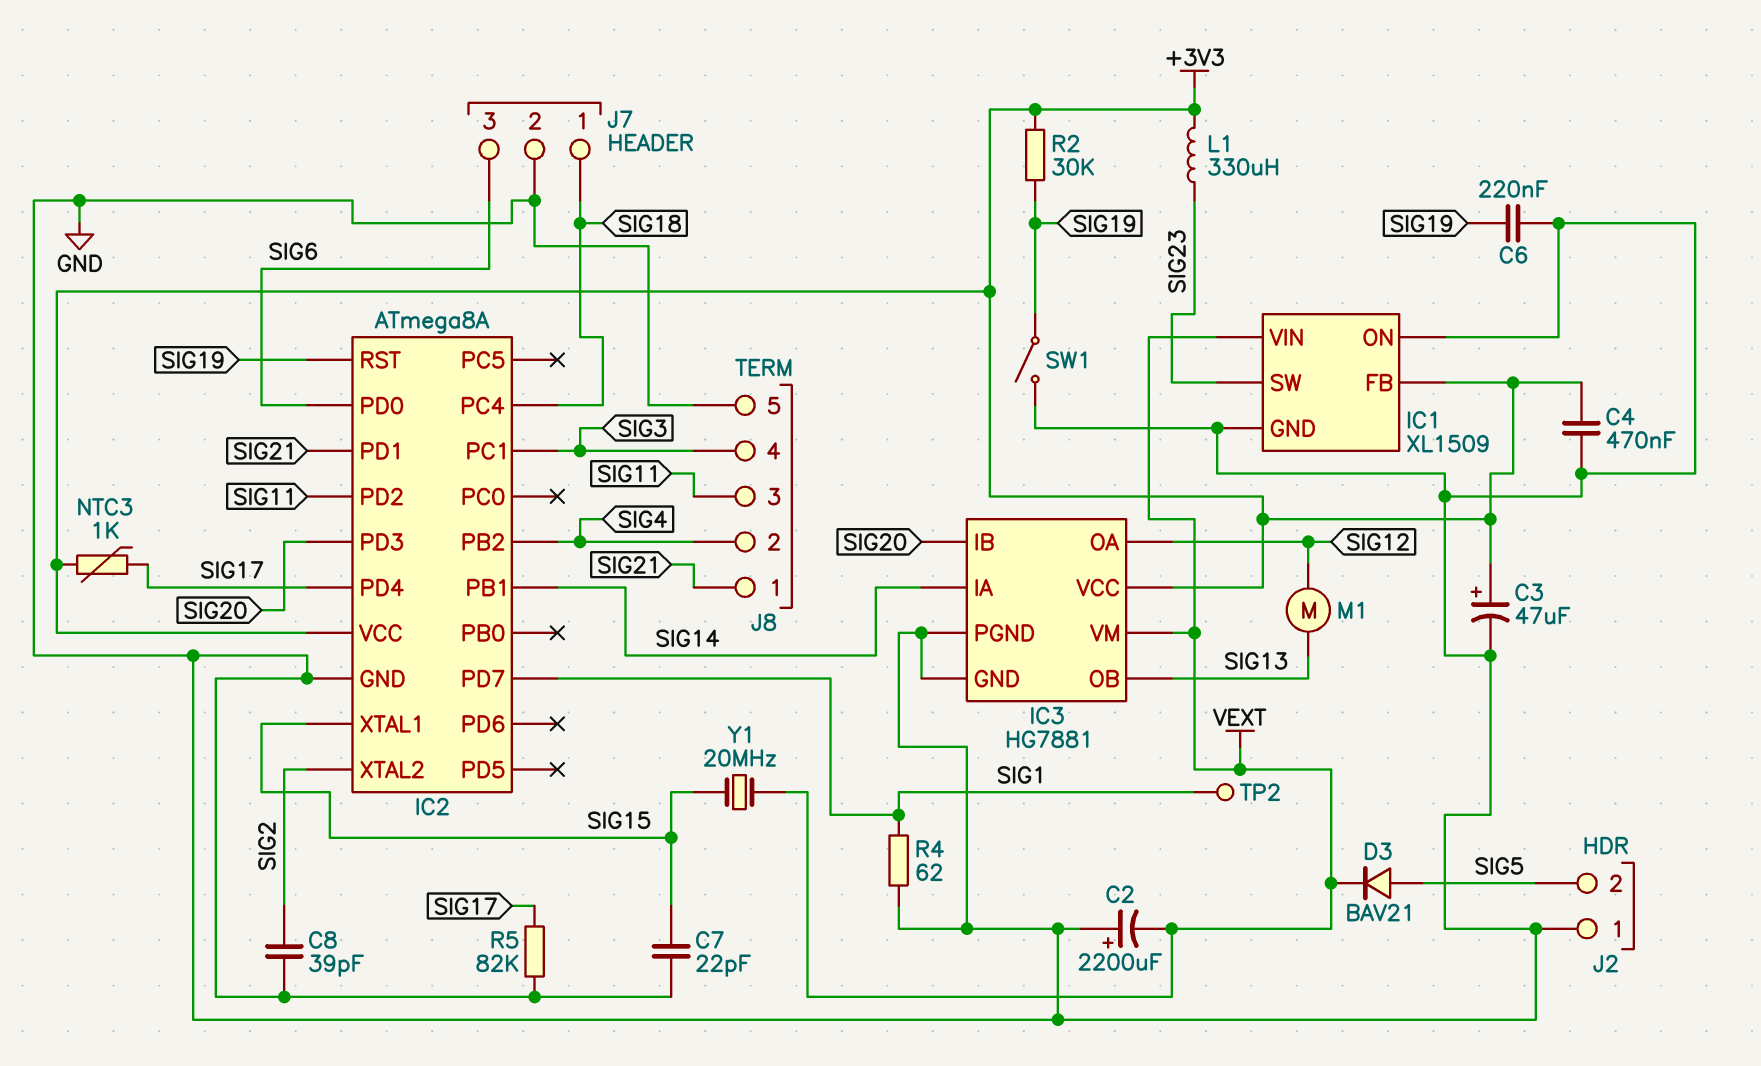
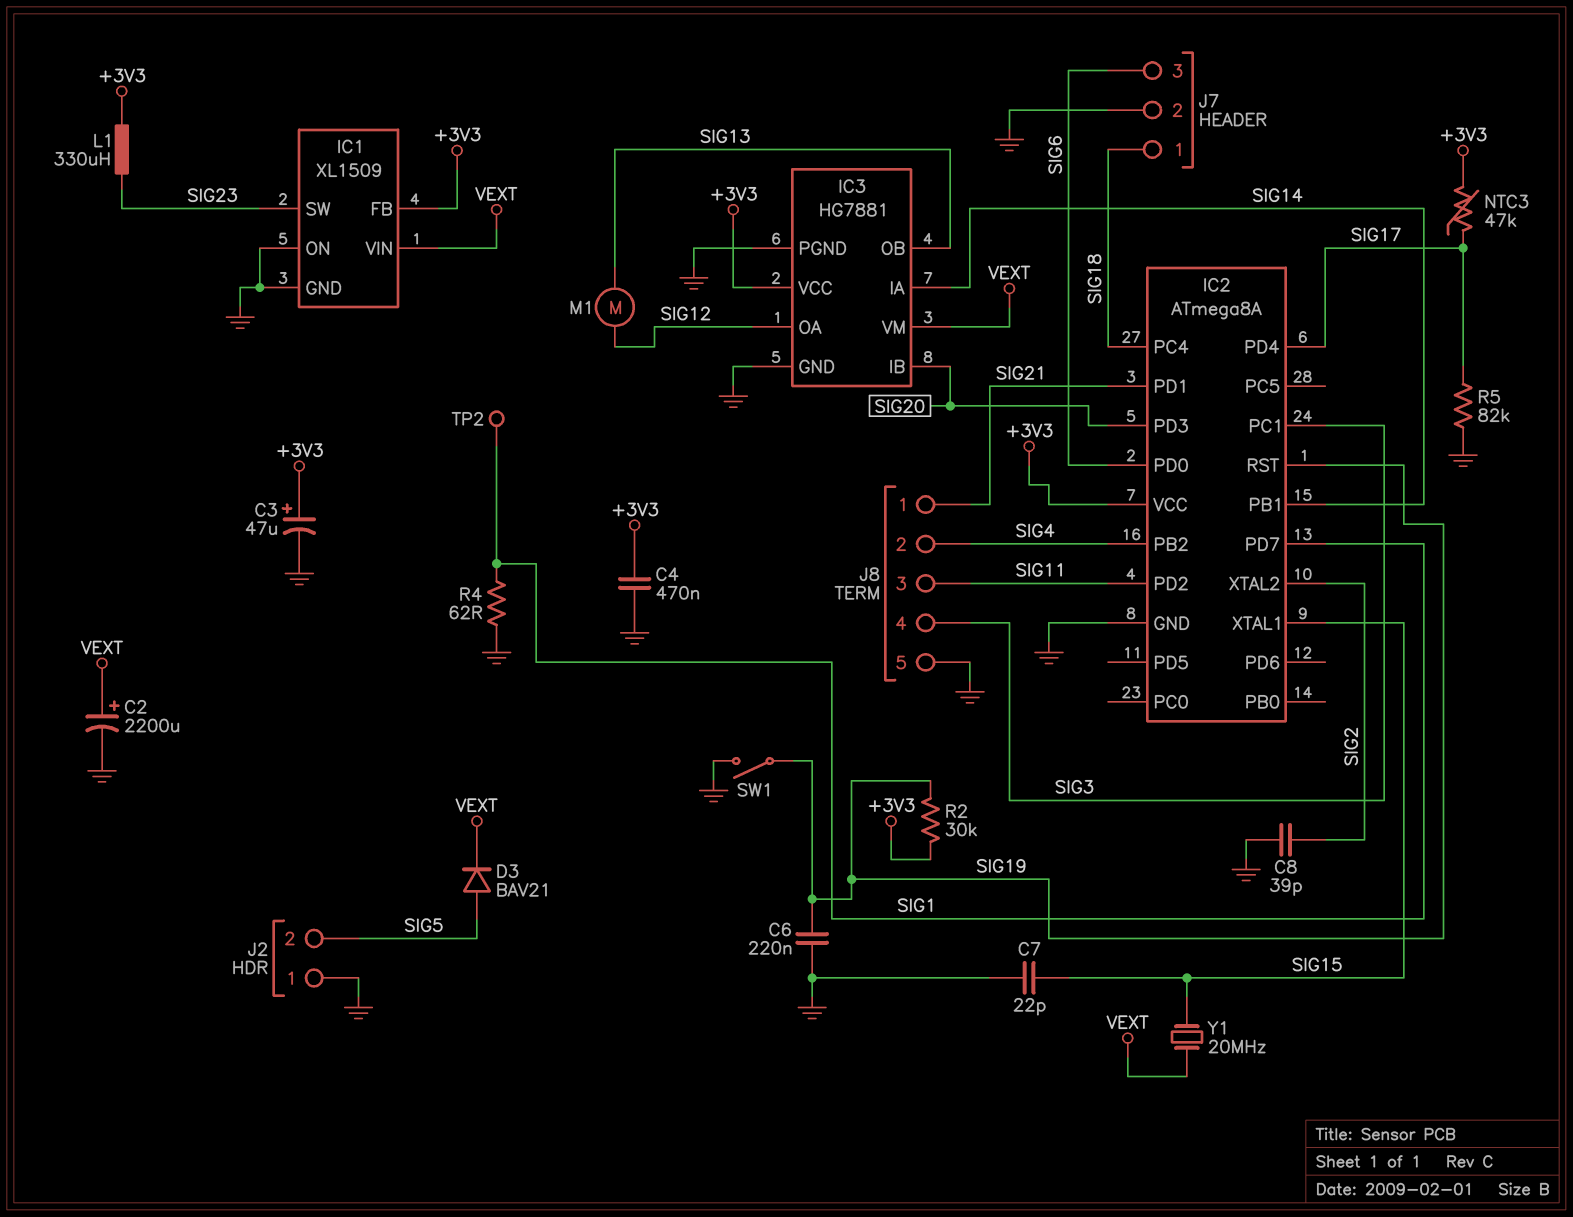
C2: 2200uF (plus GND, minus VEXT) -> 2200uF (plus VEXT, minus GND)
NTC3: 1k (+3V3, SIG17) -> 47k (+3V3, SIG17)

